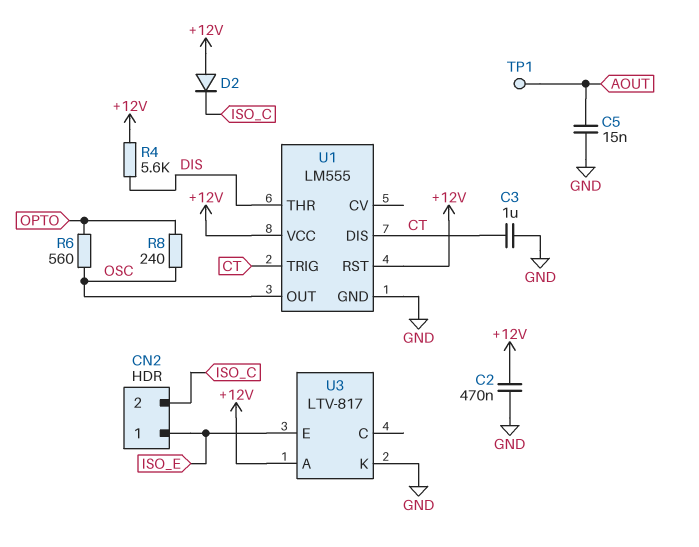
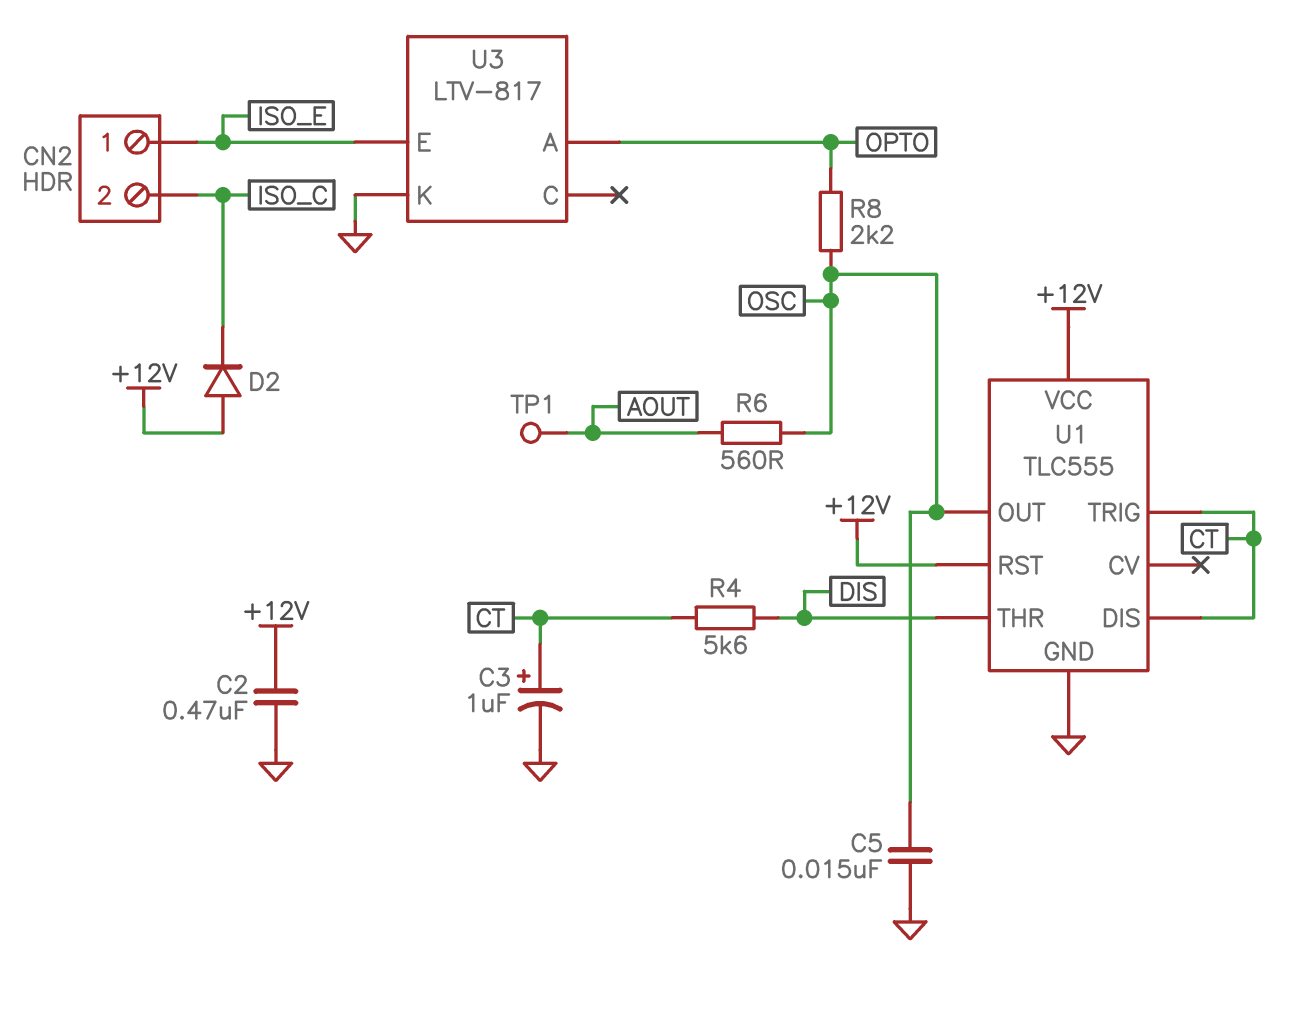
C3: 1uF (CT, GND) -> 1uF (plus CT, minus GND)
C5: 15nF (AOUT, GND) -> 15nF (GND, OSC)
R4: 5.6k (+12V, DIS) -> 5.6k (CT, DIS)
R6: 560 (OPTO, OSC) -> 560 (AOUT, OSC)
R8: 240 (OPTO, OSC) -> 2.2k (OPTO, OSC)
U1: LM555 -> TLC555
U3 pin A: +12V -> OPTO

